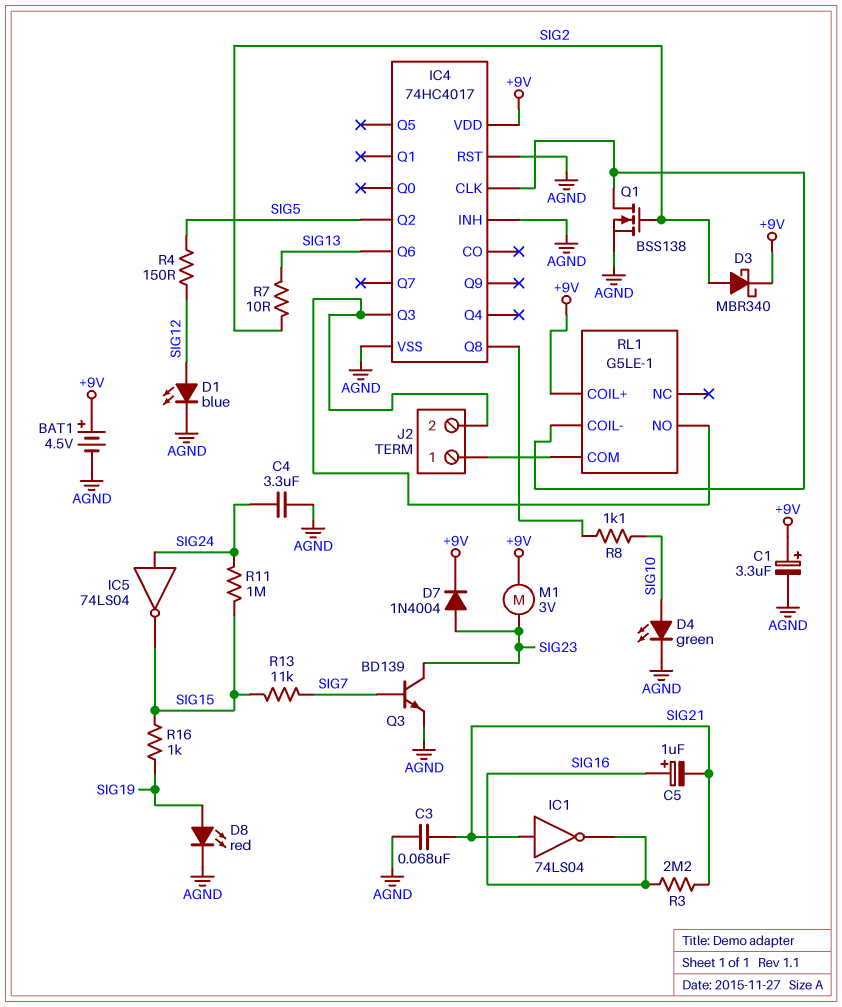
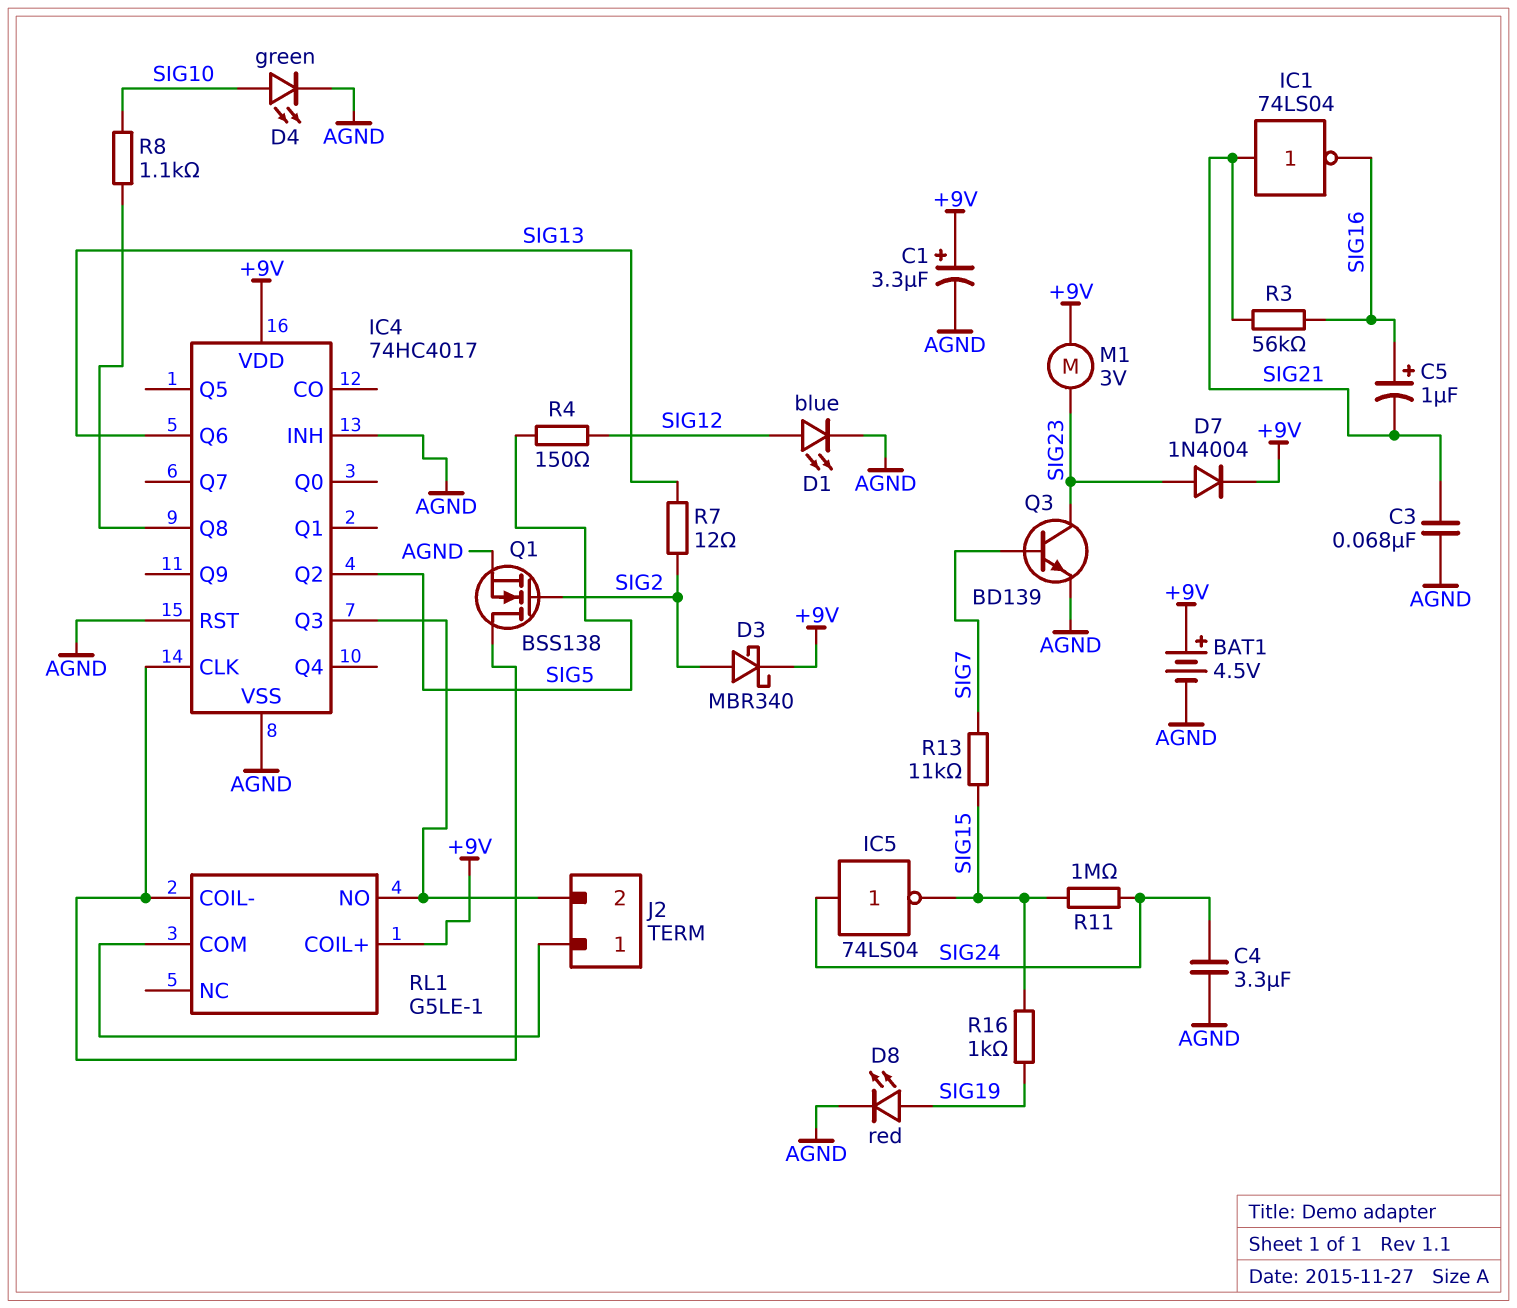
R3: 2.2M (SIG16, SIG21) -> 56k (SIG16, SIG21)
R7: 10 (SIG2, SIG13) -> 12 (SIG2, SIG13)

